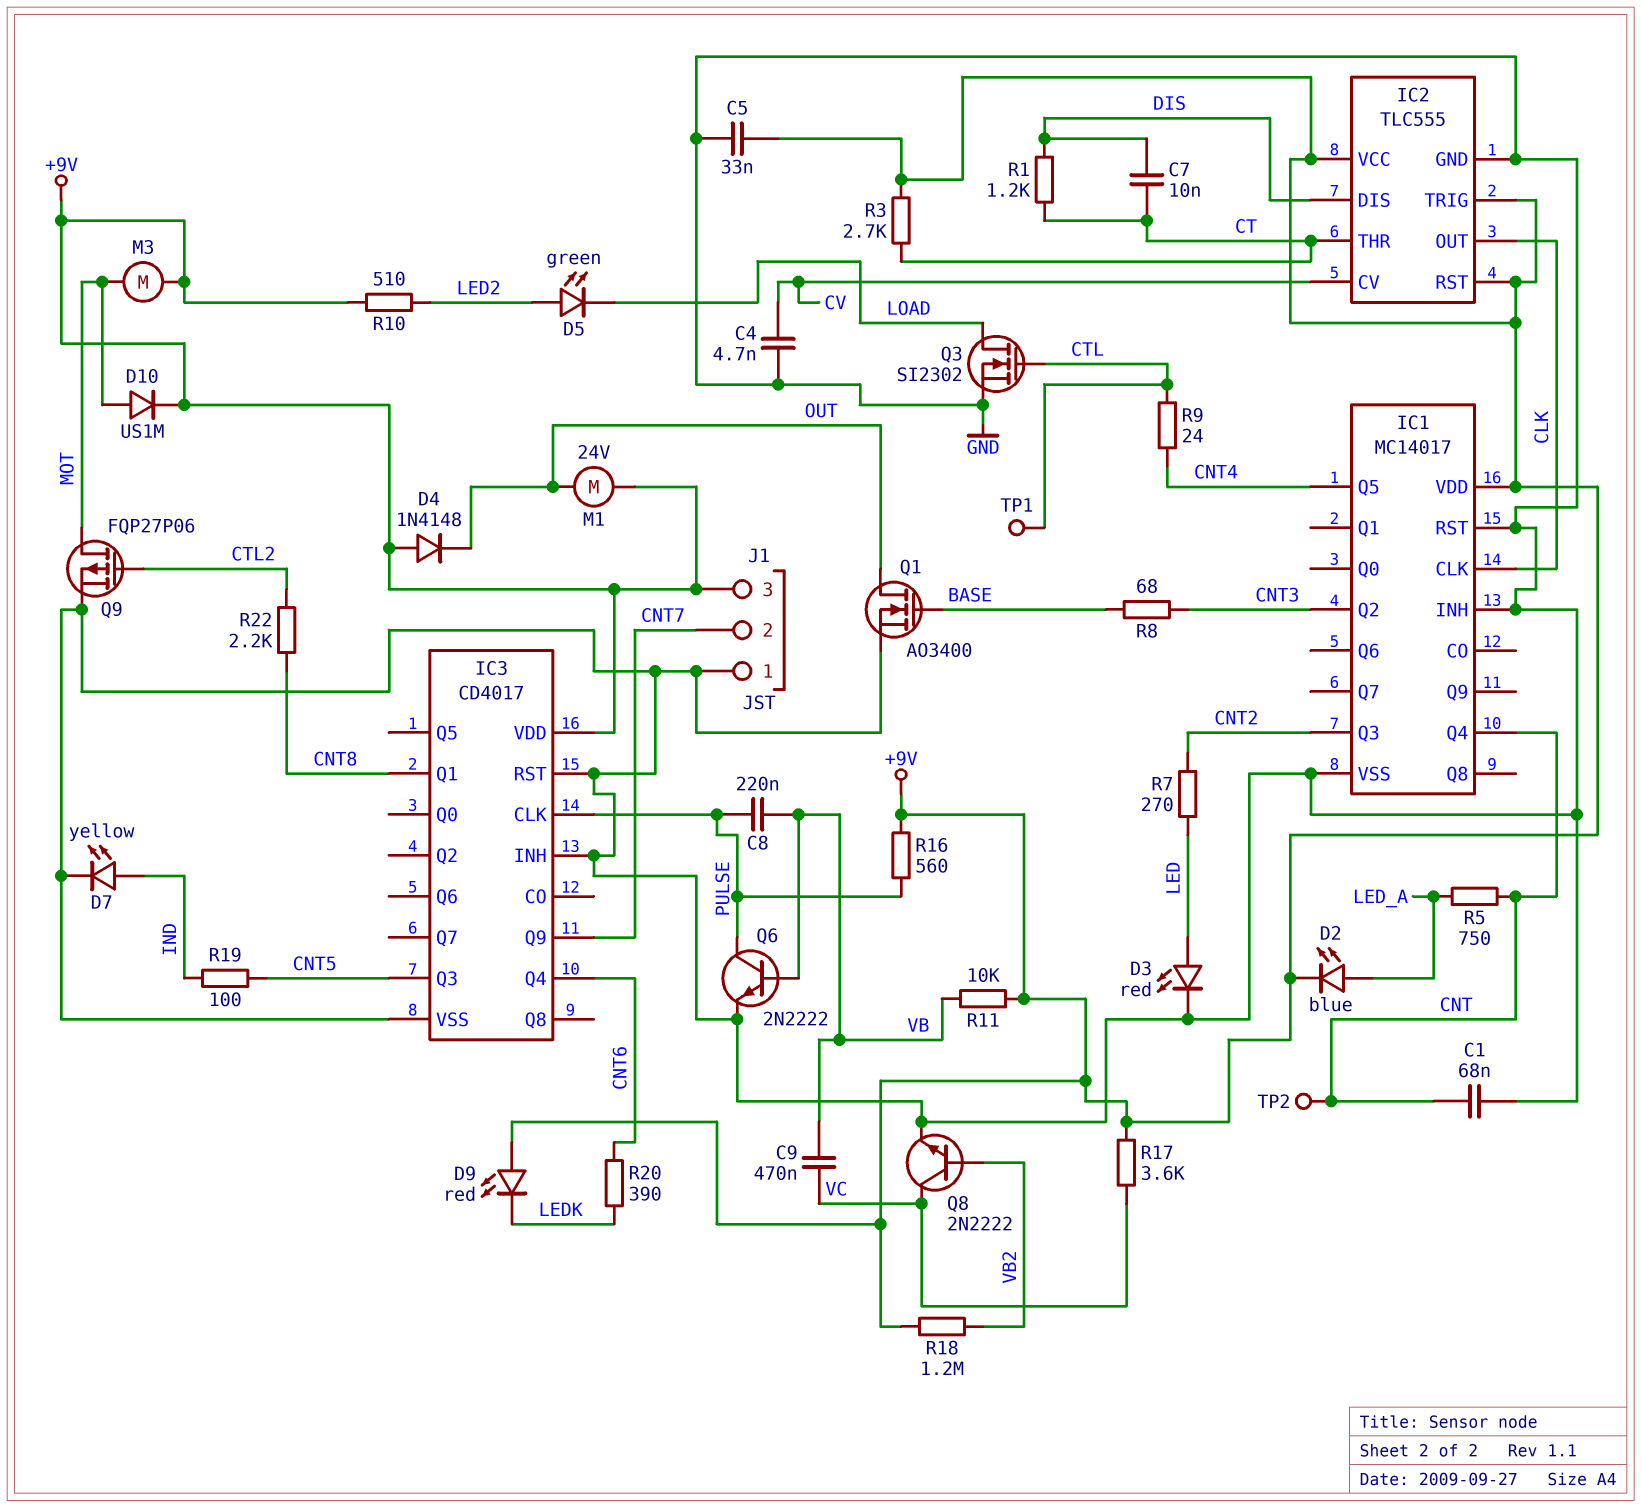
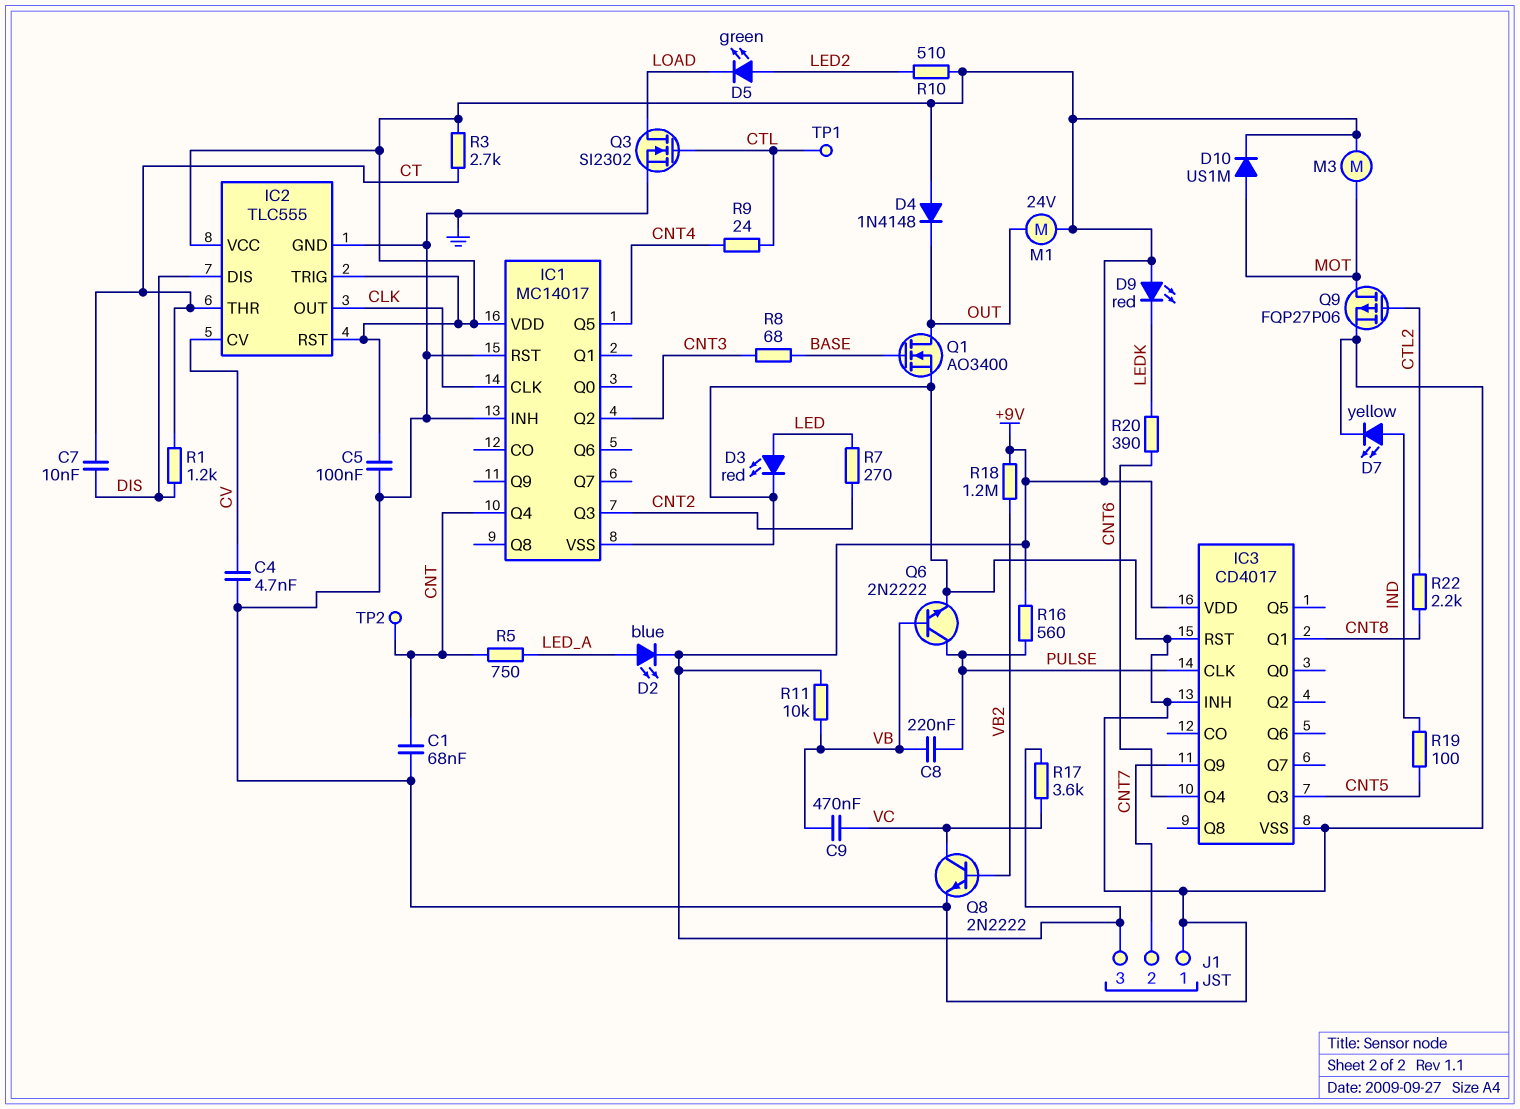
C5: 33nF (+9V, GND) -> 100nF (+9V, GND)

